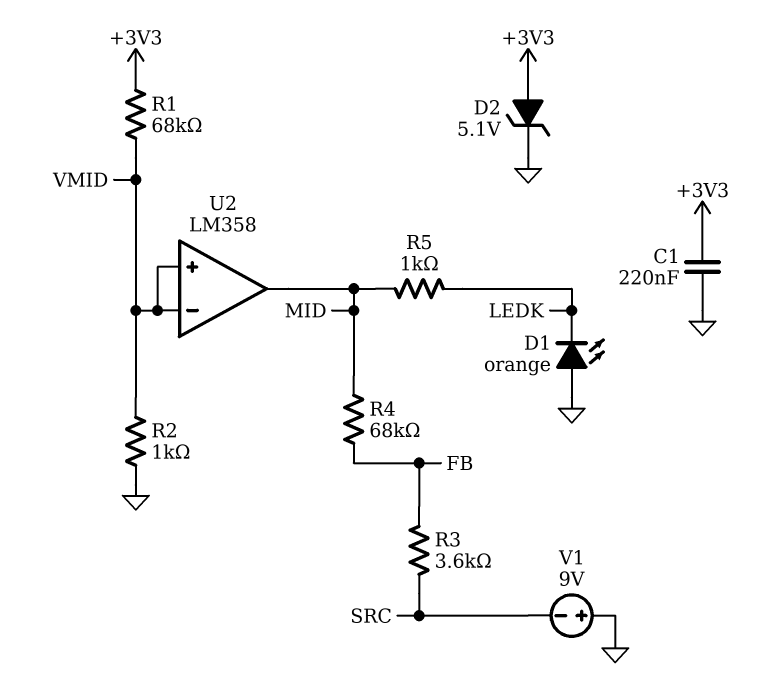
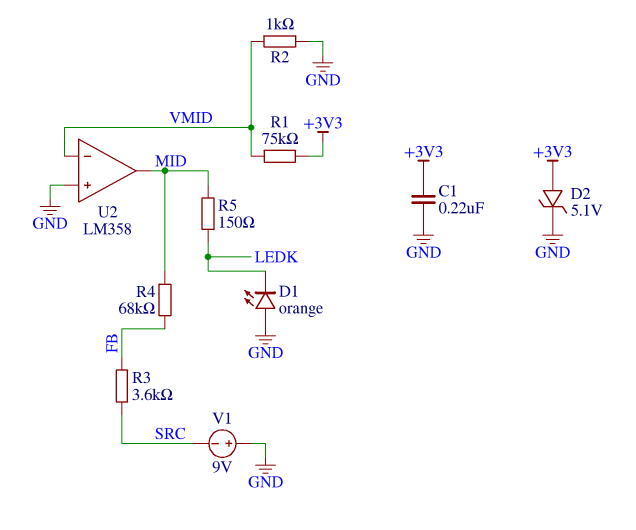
R1: 68k (+3V3, VMID) -> 75k (+3V3, VMID)
R5: 1k (LEDK, MID) -> 150 (LEDK, MID)
U2 pin in+: VMID -> GND

